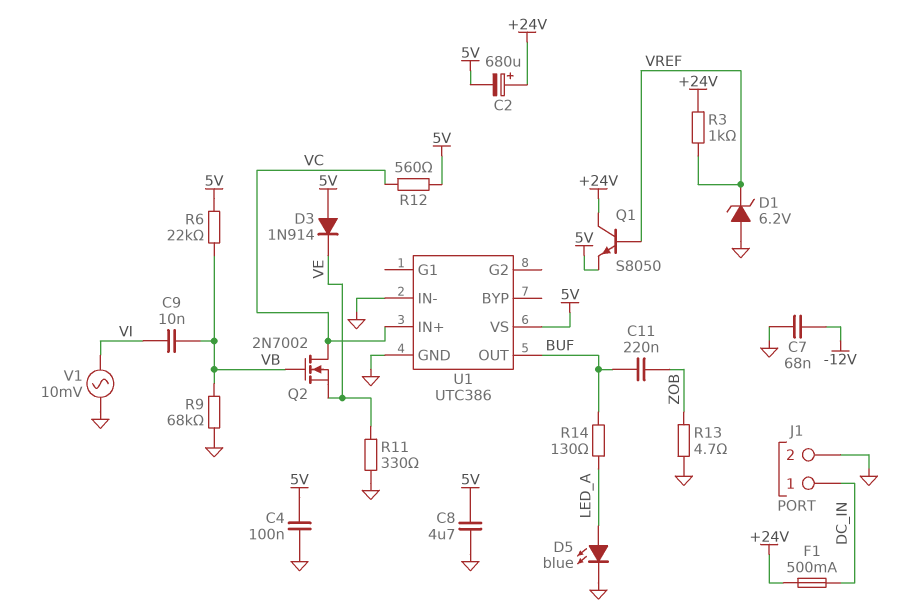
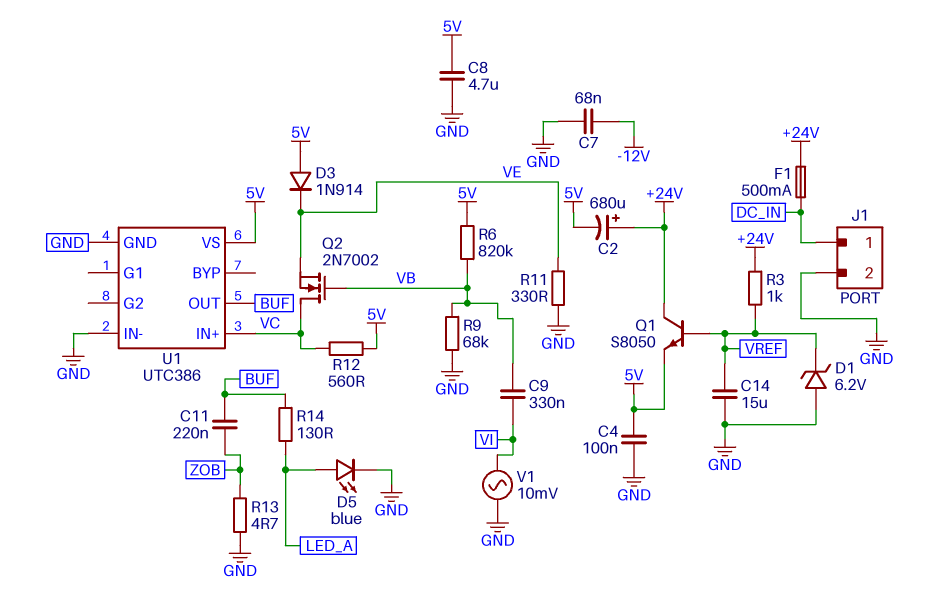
C9: 10nF (VB, VI) -> 330nF (VB, VI)
C14: none -> 15uF (GND, VREF)
R6: 22k (5V, VB) -> 820k (5V, VB)

